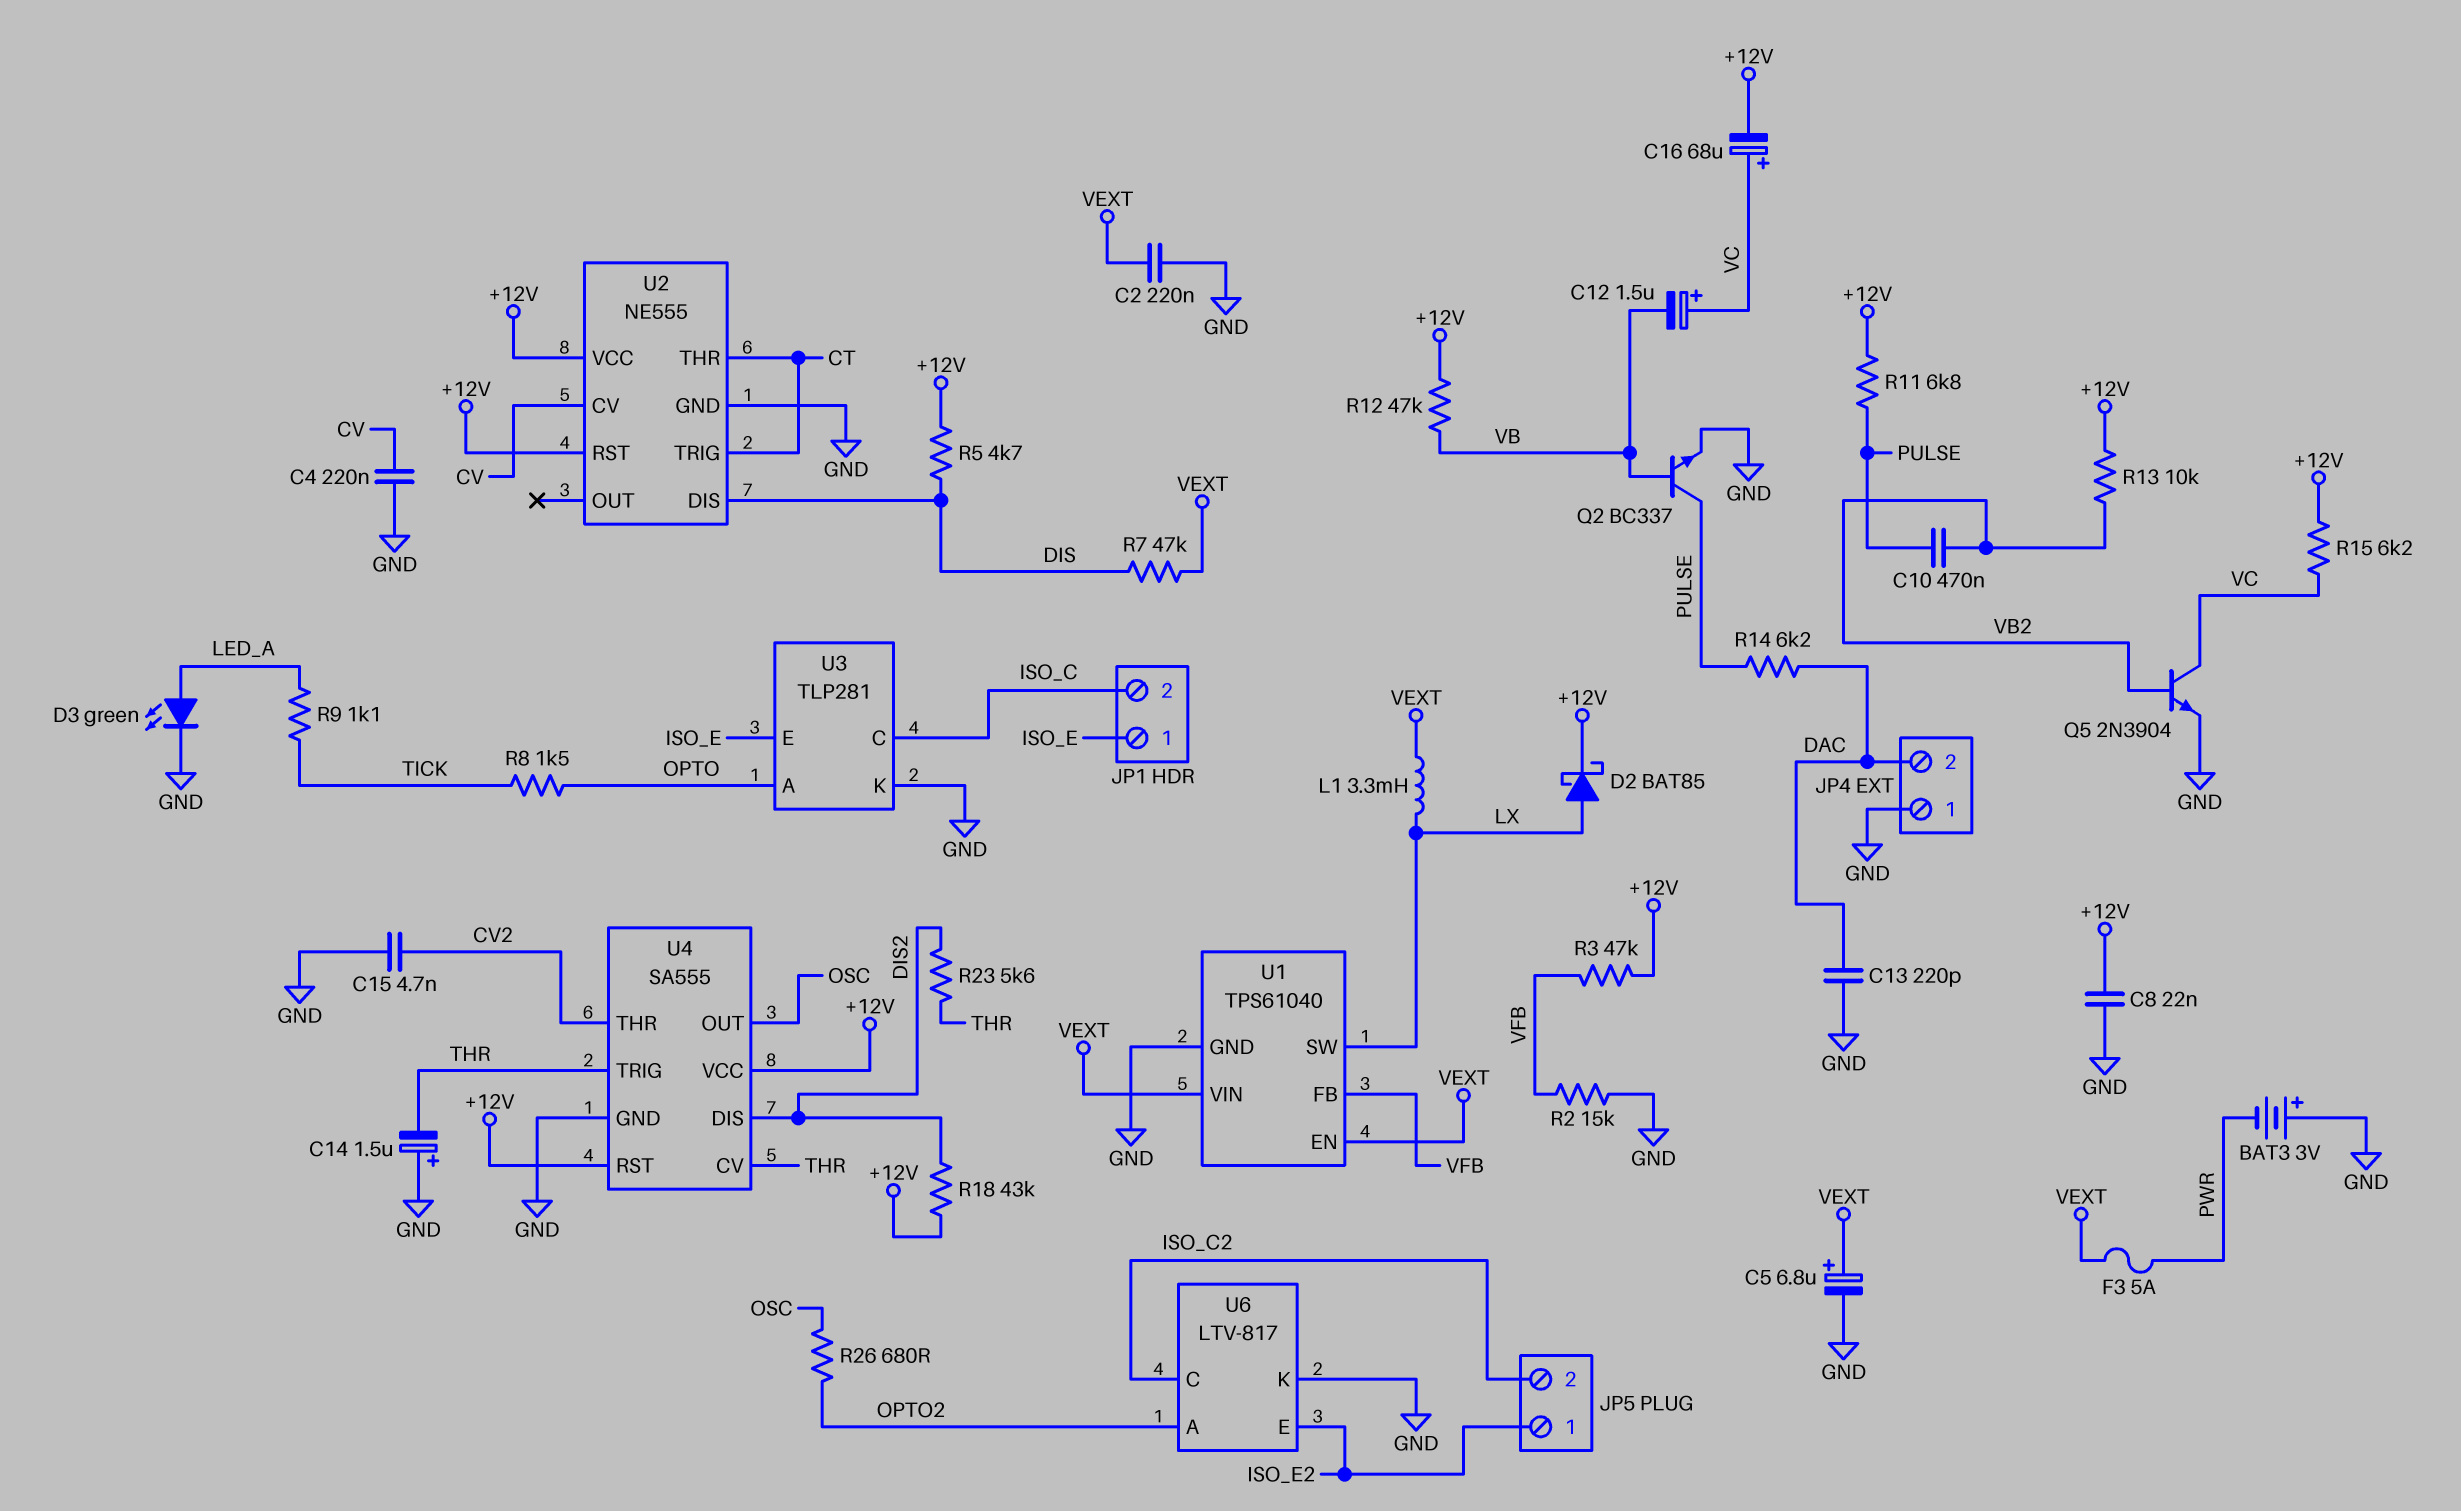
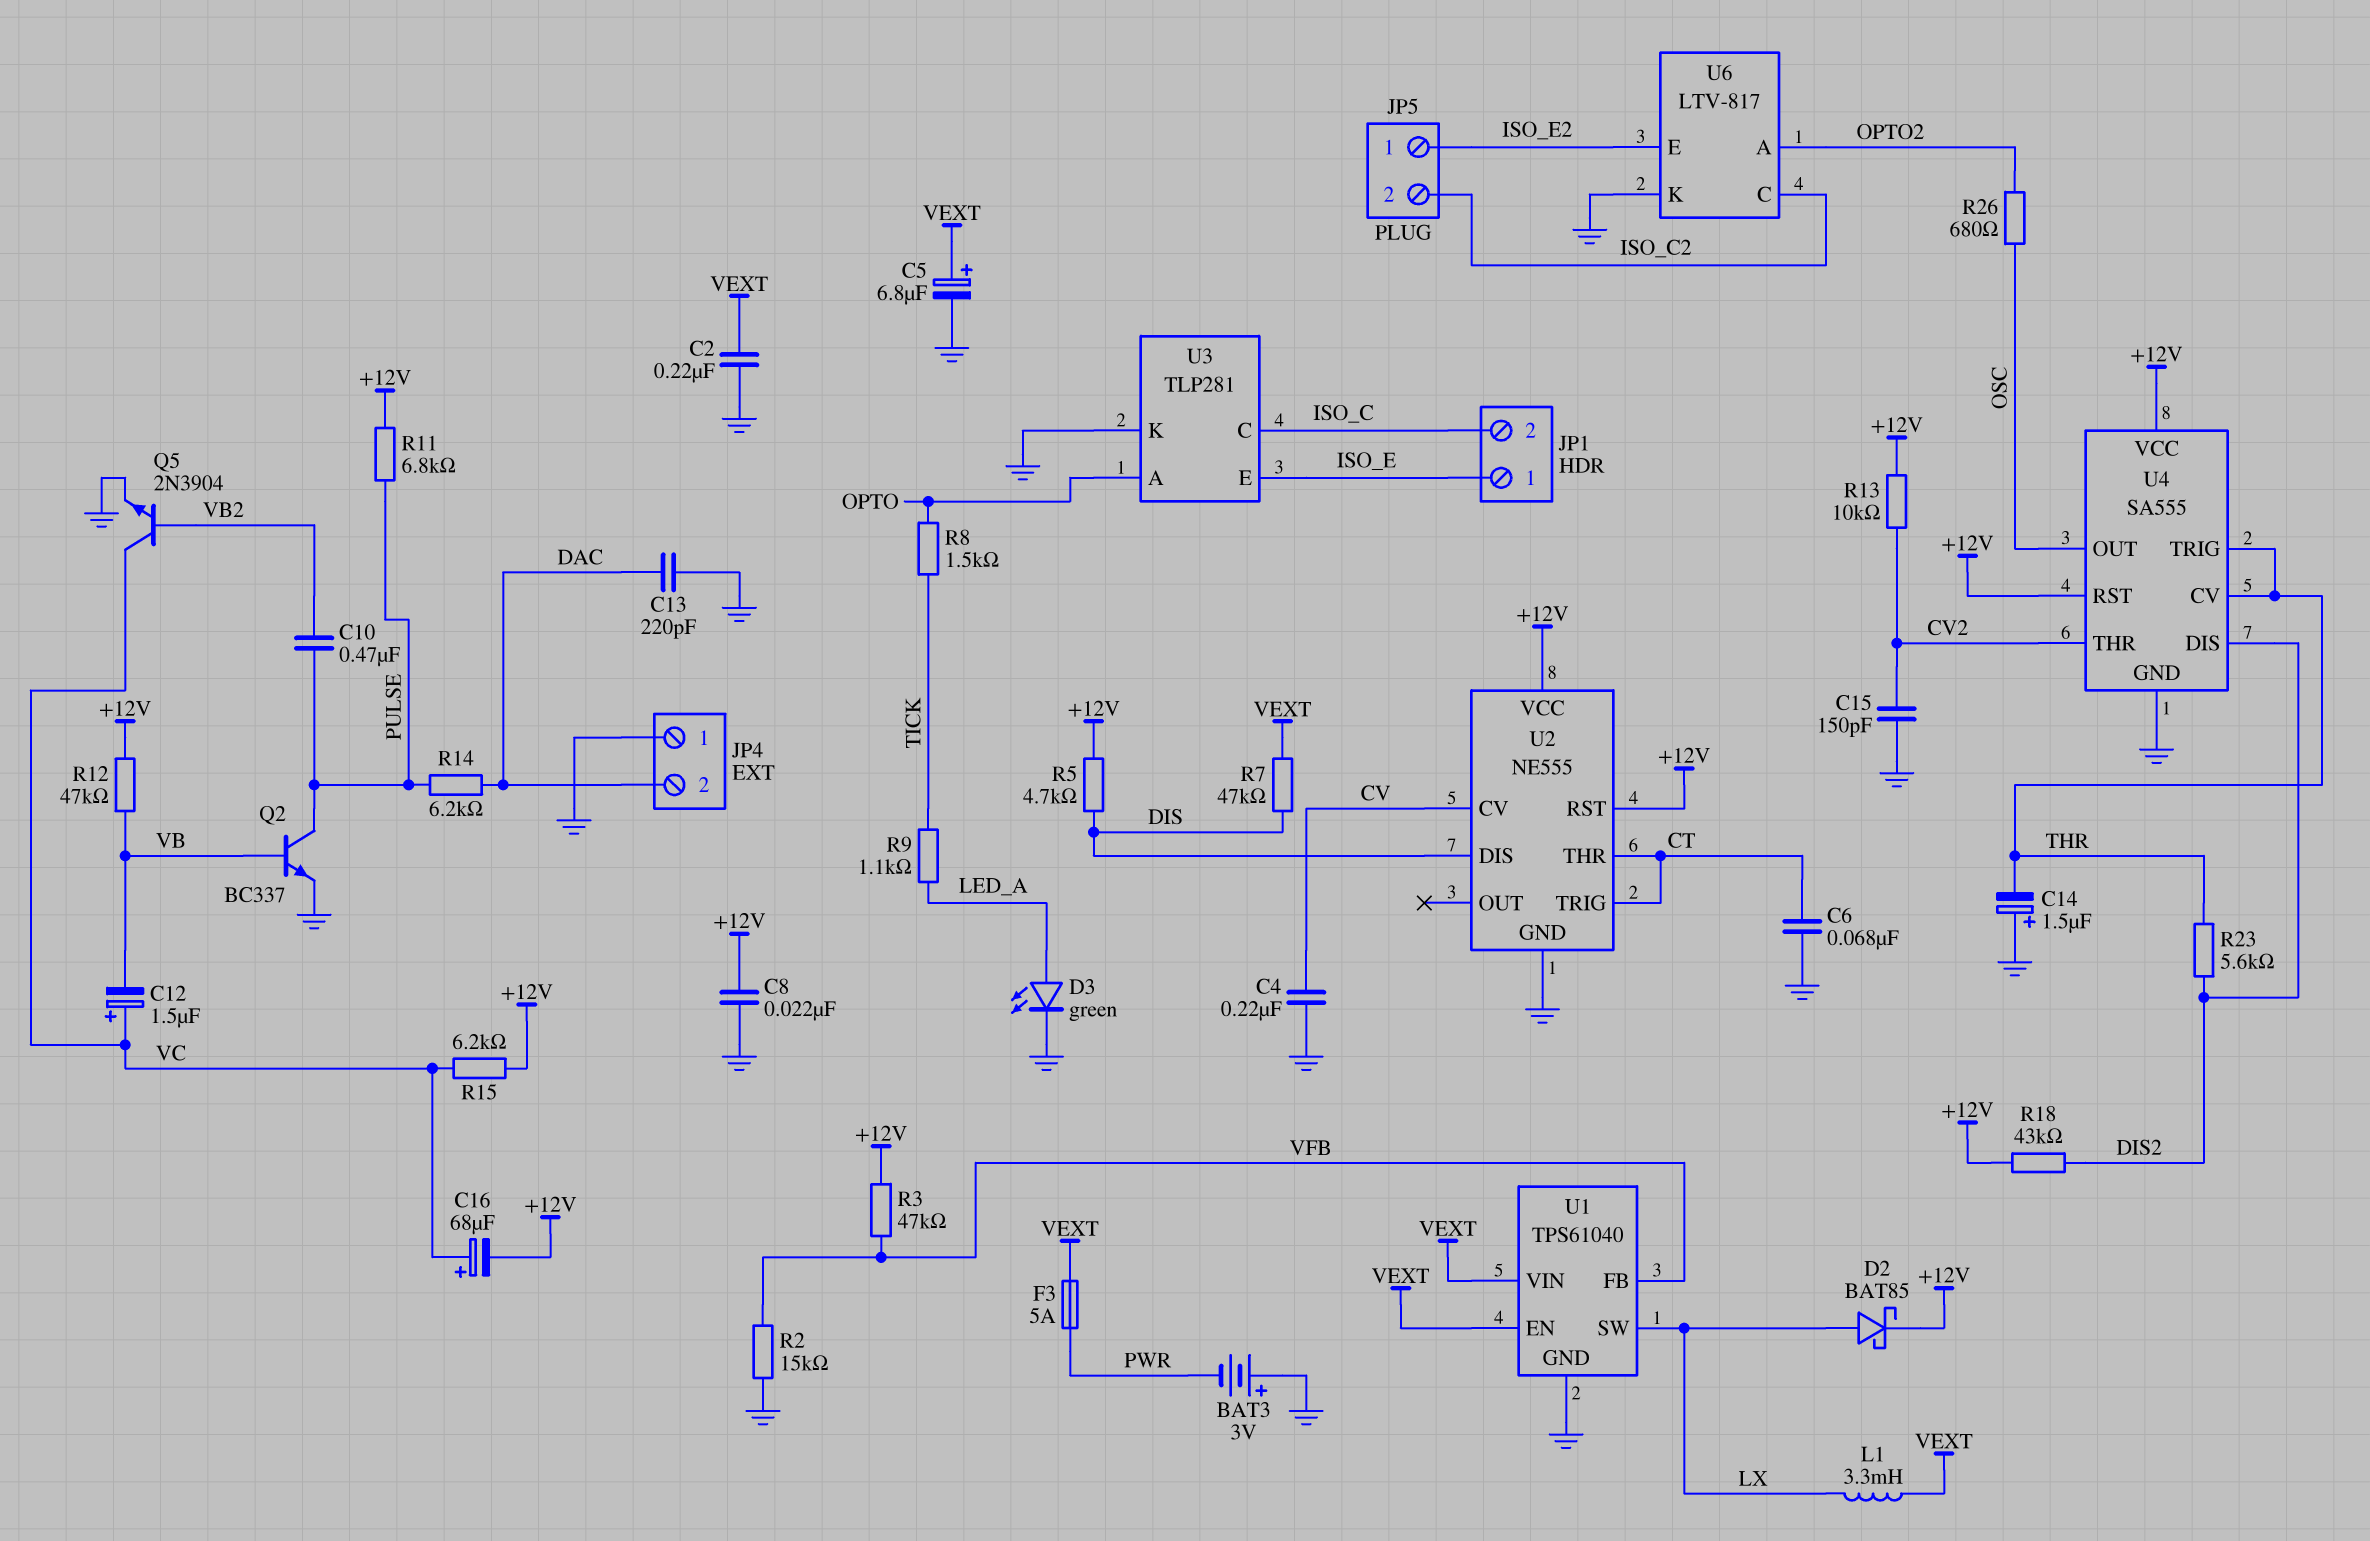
C6: none -> 68nF (CT, GND)
C15: 4.7nF (CV2, GND) -> 150pF (CV2, GND)
R13: 10k (+12V, VB2) -> 10k (+12V, CV2)

